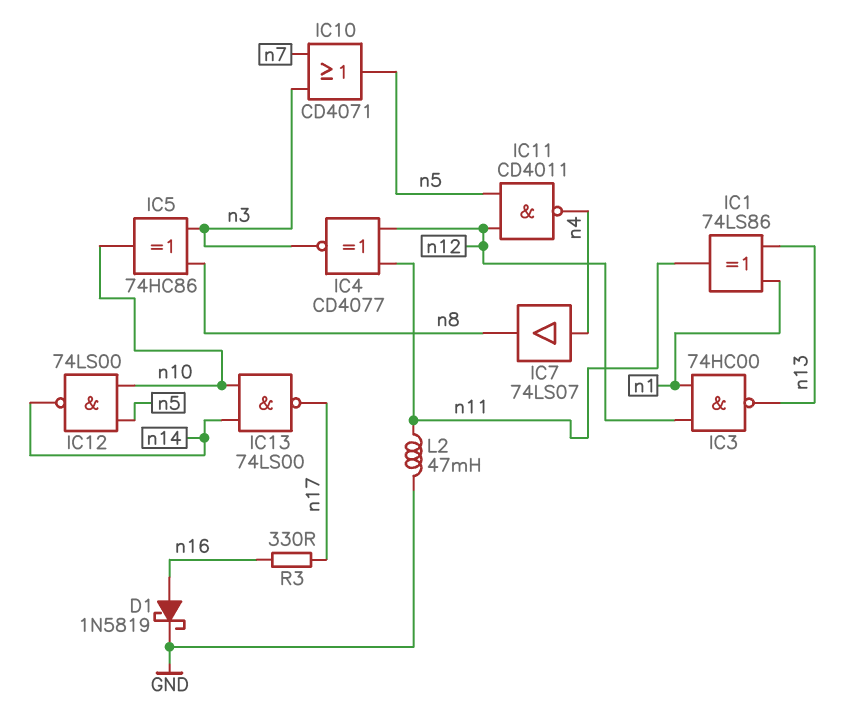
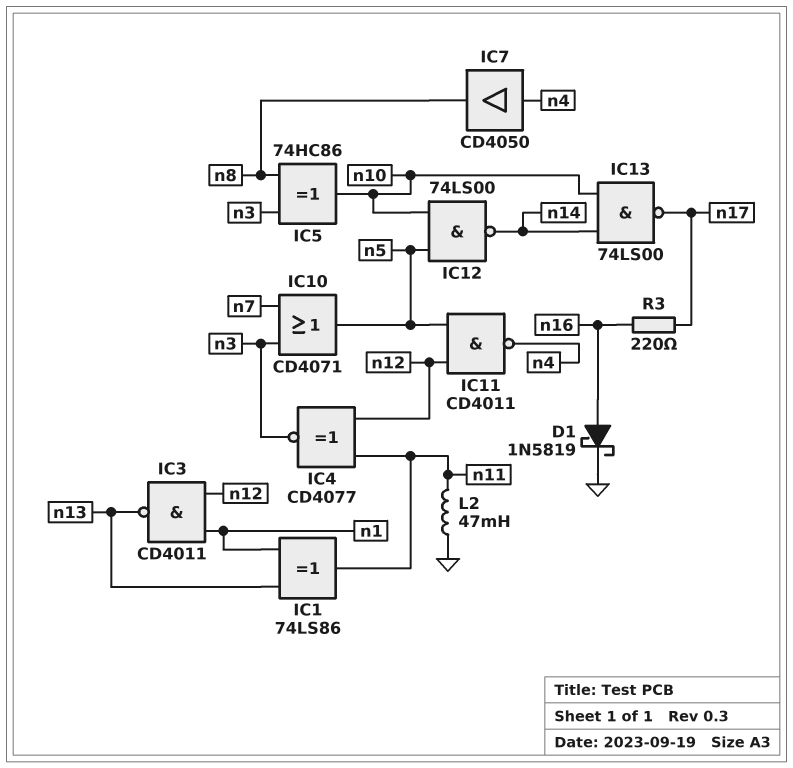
IC3: NAND 74HC00 (in n1, in n12, out n13) -> NAND CD4011 (in n1, in n12, out n13)
IC7: buffer 74LS07 (in n4, out n8) -> buffer CD4050 (in n4, out n8)
R3: 330 (n16, n17) -> 220 (n16, n17)

